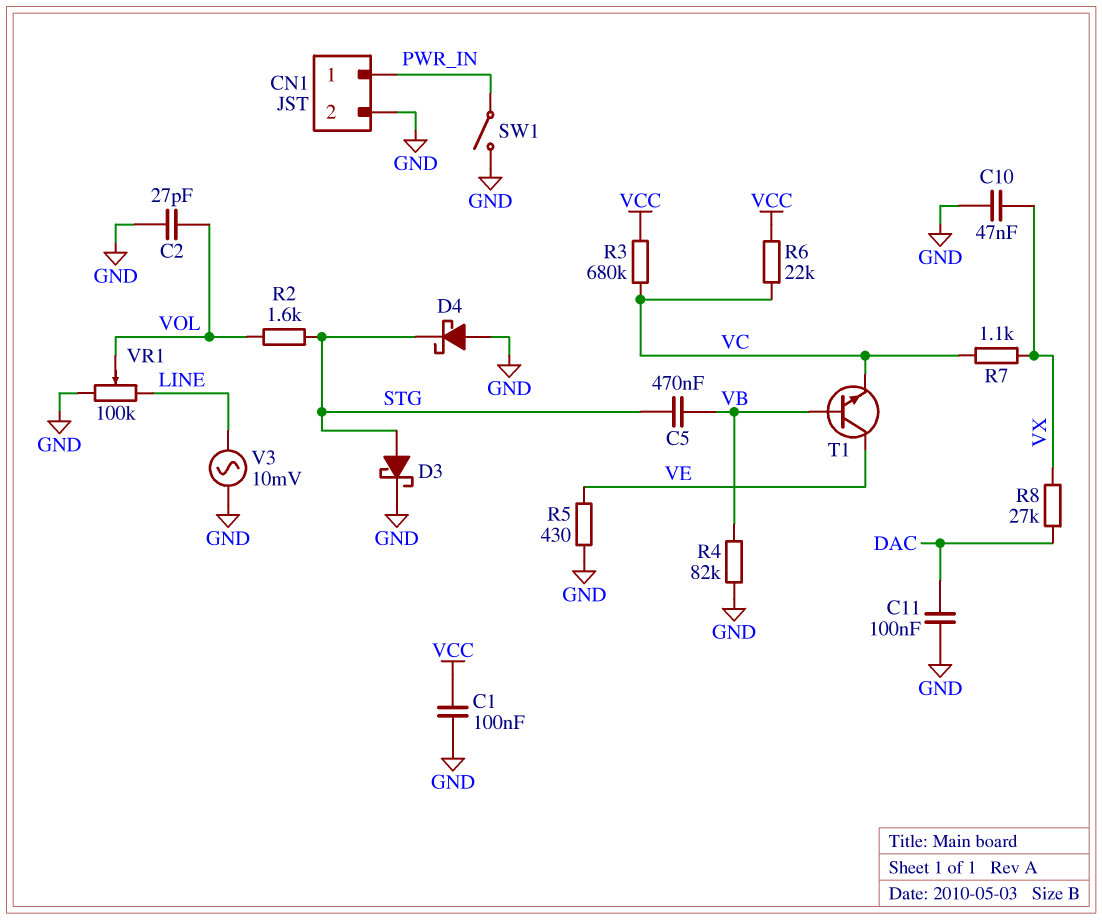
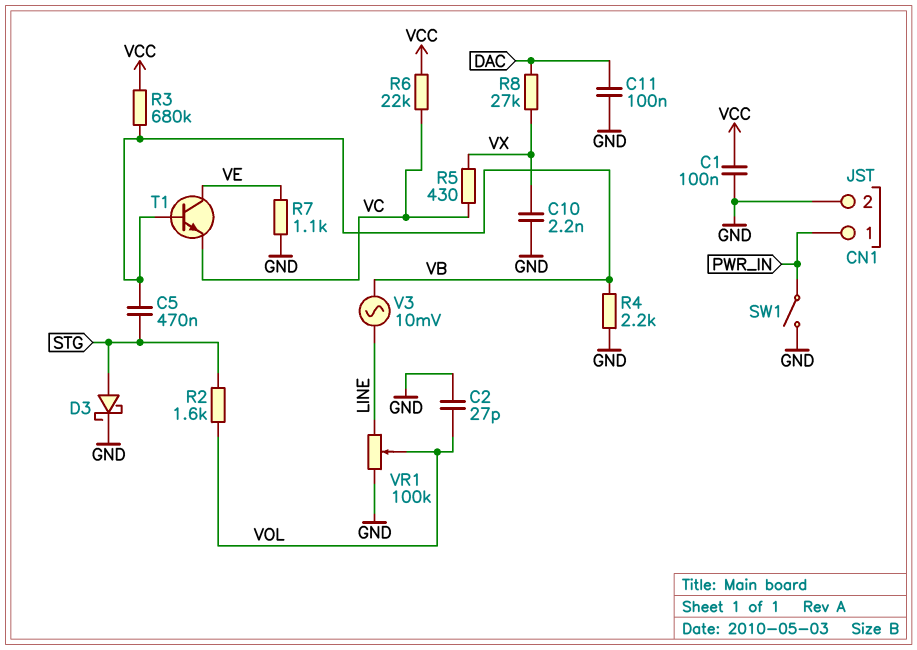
C10: 47nF (GND, VX) -> 2.2nF (GND, VX)
D4: schottky (A GND, K STG) -> none
R3: 680k (VC, VCC) -> 680k (VB, VCC)
R4: 82k (GND, VB) -> 2.2k (GND, VB)
R5: 430 (GND, VE) -> 430 (VC, VX)
R7: 1.1k (VC, VX) -> 1.1k (GND, VE)
V3: AC 10mV (GND, LINE) -> AC 10mV (LINE, VB)

